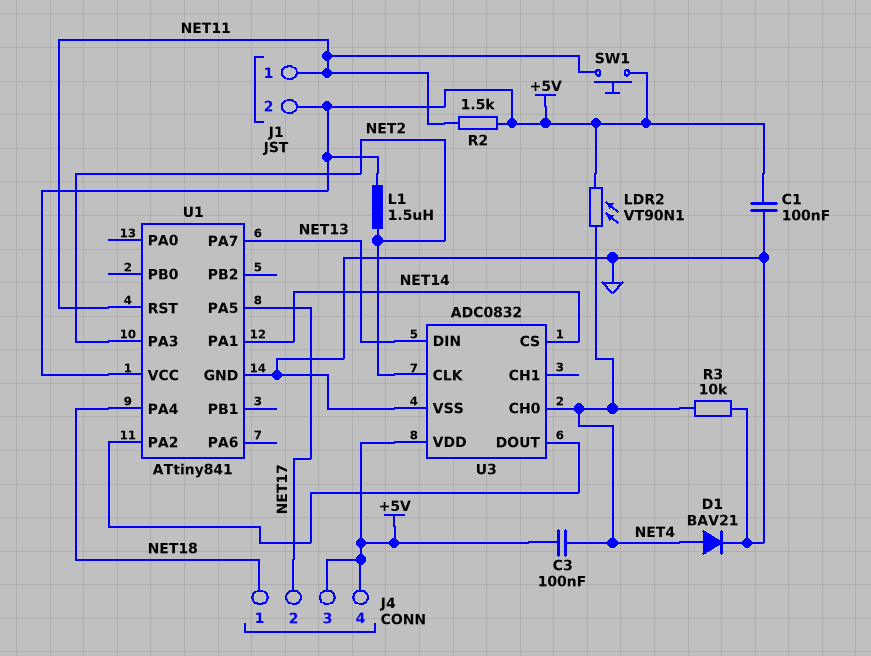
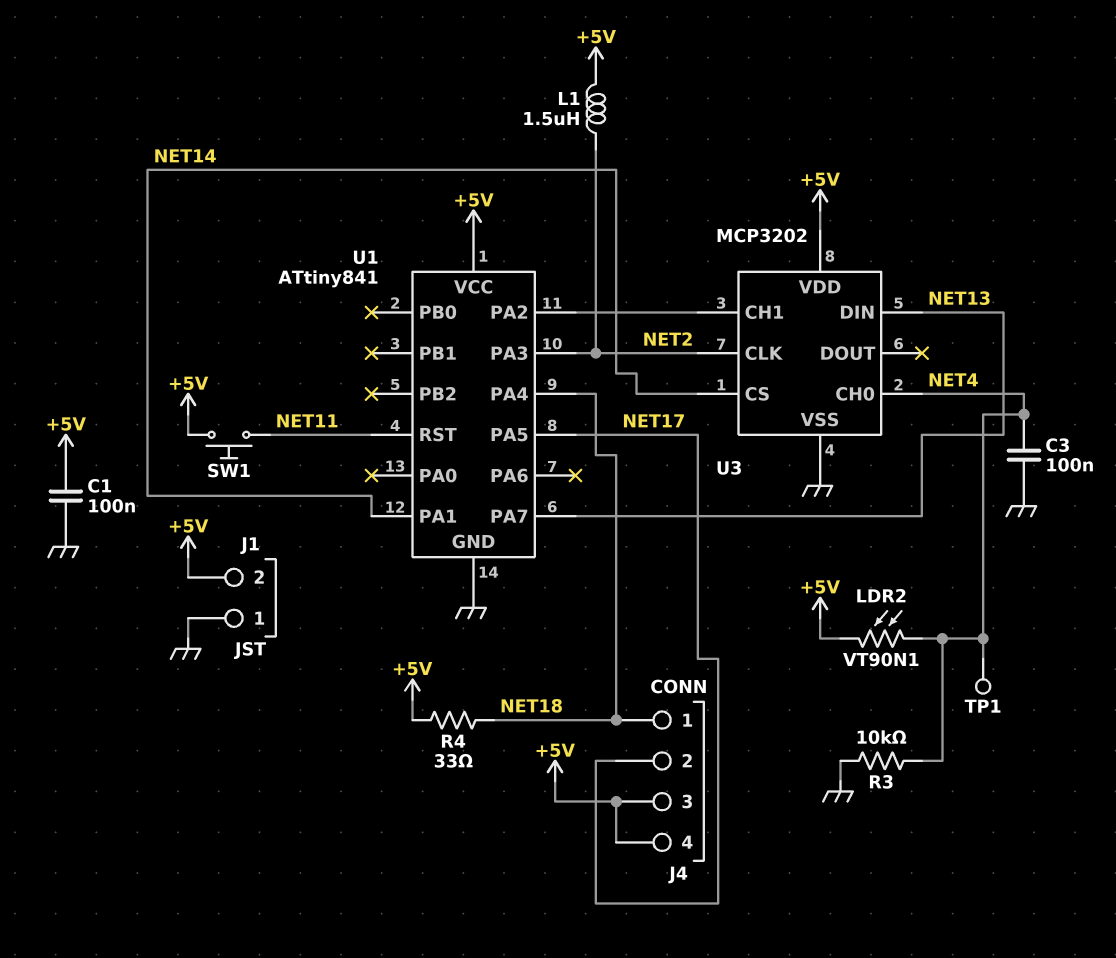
C3: 100nF (+5V, NET4) -> 100nF (GND, NET4)
D1: diode BAV21 (A NET4, K GND) -> none
J1 pin 1: NET11 -> GND
R2: 1.5k (+5V, NET11) -> none
R4: none -> 33 (+5V, NET18)
TP1: none -> test point (NET4)
U3: ADC0832 -> MCP3202
U3 pin CH1: none -> U1/PA2
U3 pin DOUT: U1/PA2 -> none

